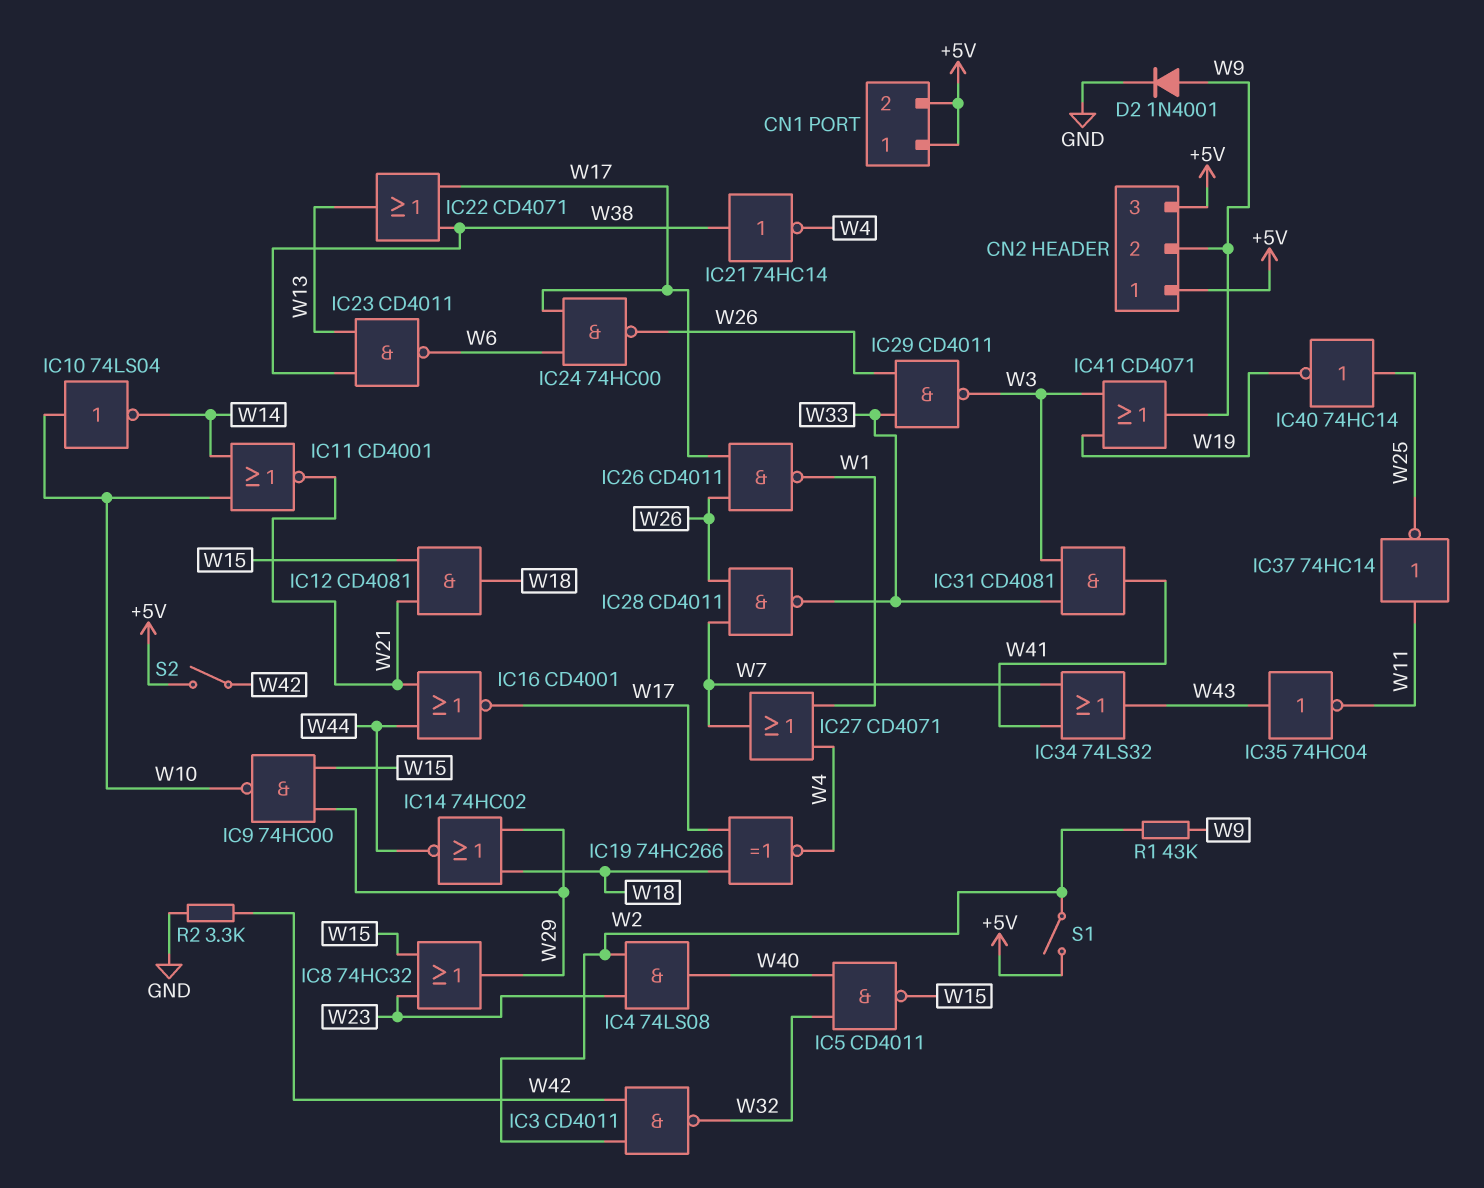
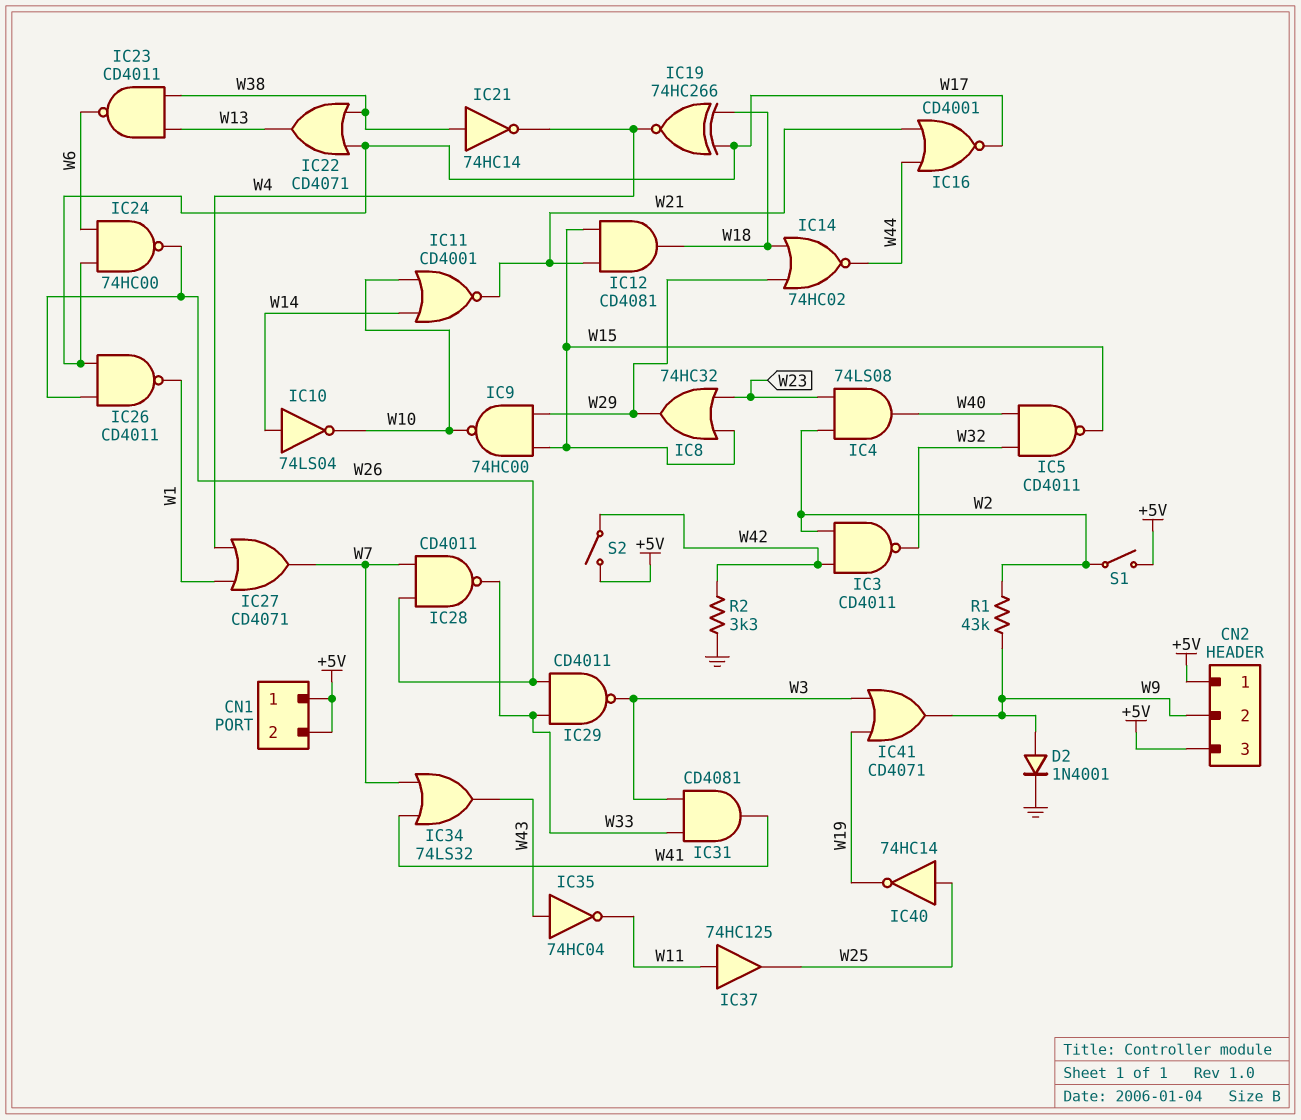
IC10: NOT 74LS04 (in W10, out W14) -> NOT 74LS04 (in W14, out W10)
IC37: NOT 74HC14 (in W11, out W25) -> buffer 74HC125 (in W11, out W25)

